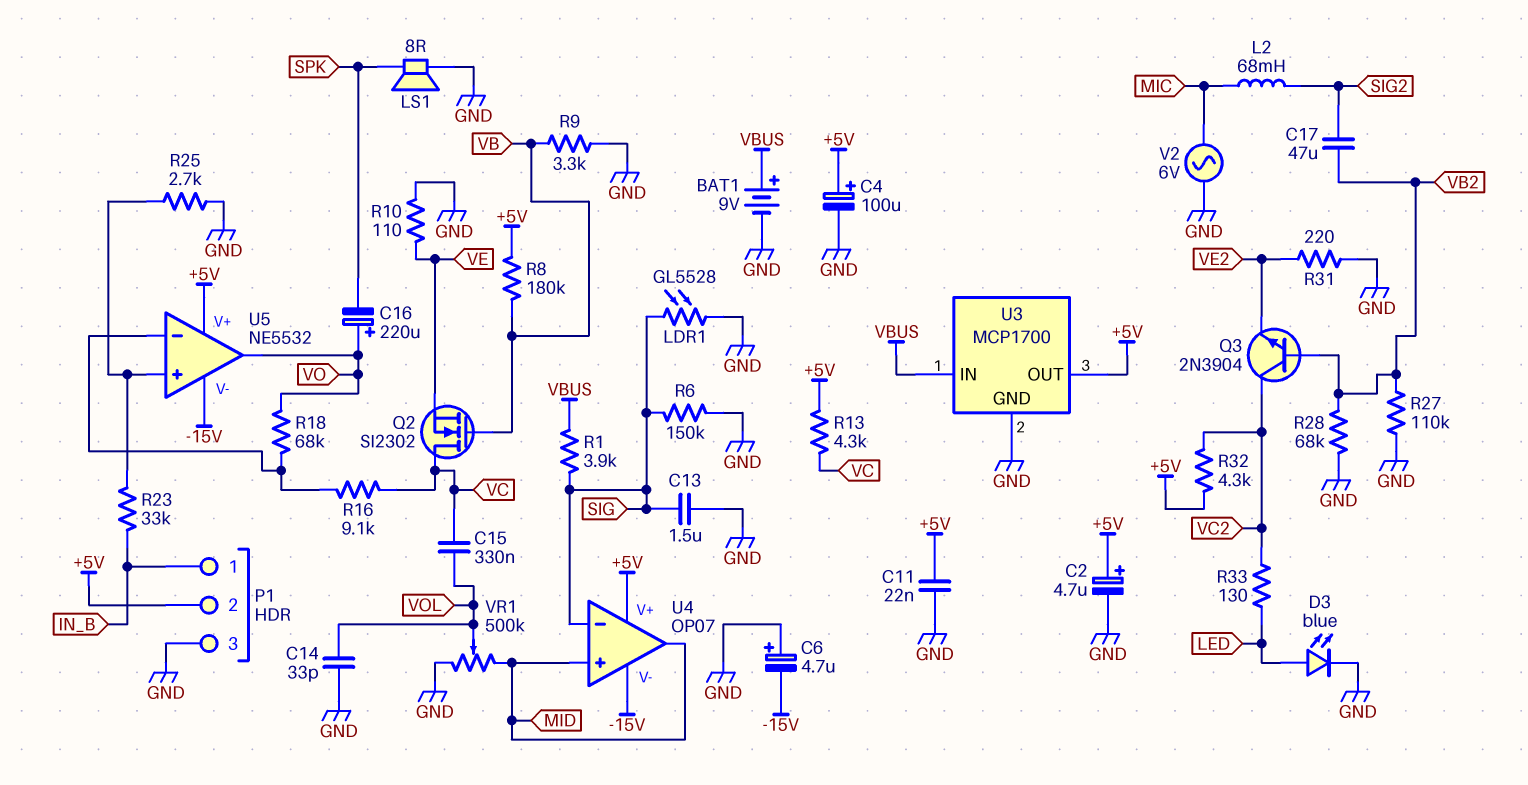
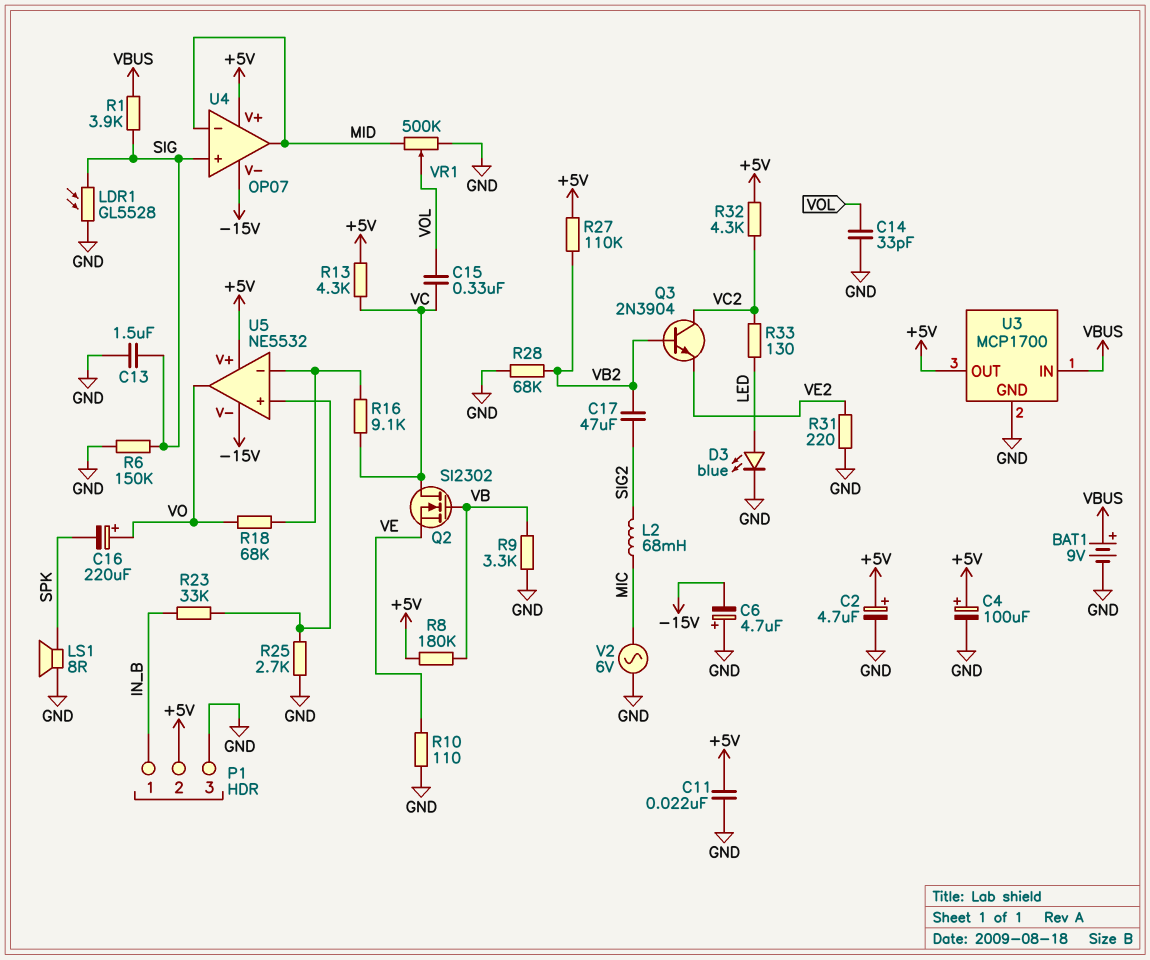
R27: 110k (GND, VB2) -> 110k (+5V, VB2)
U4 pin in+: MID -> SIG
U4 pin in-: SIG -> MID

